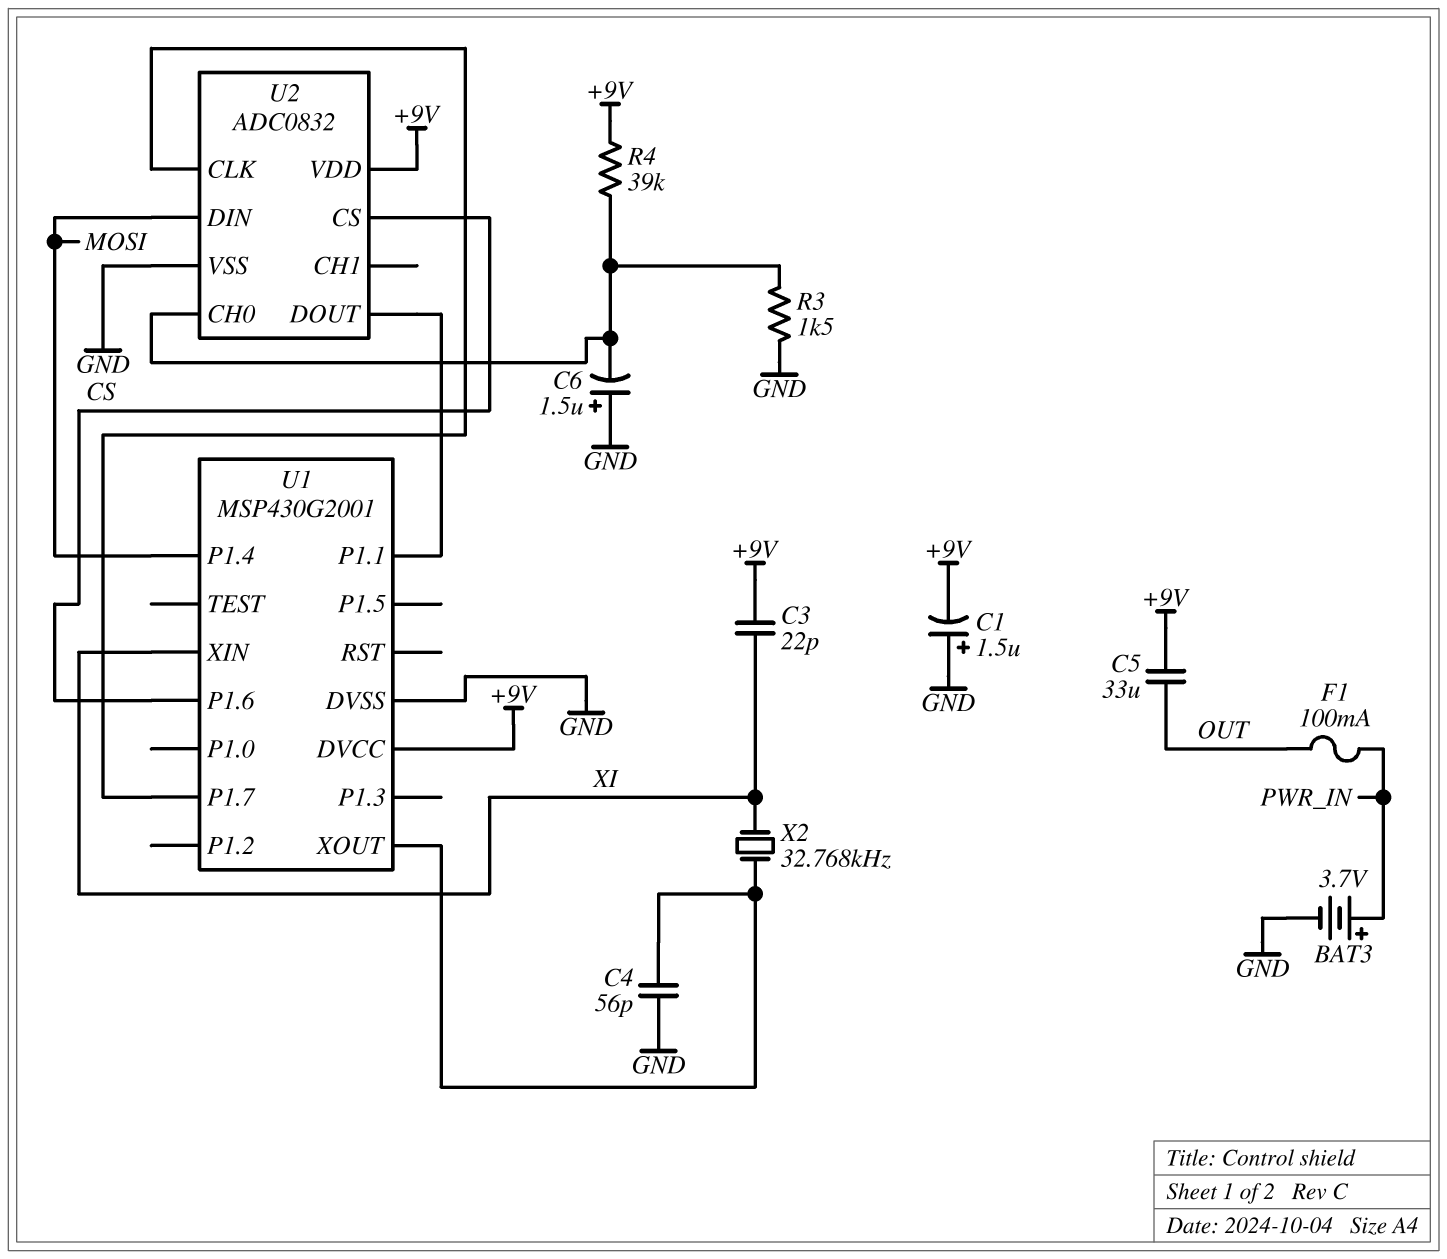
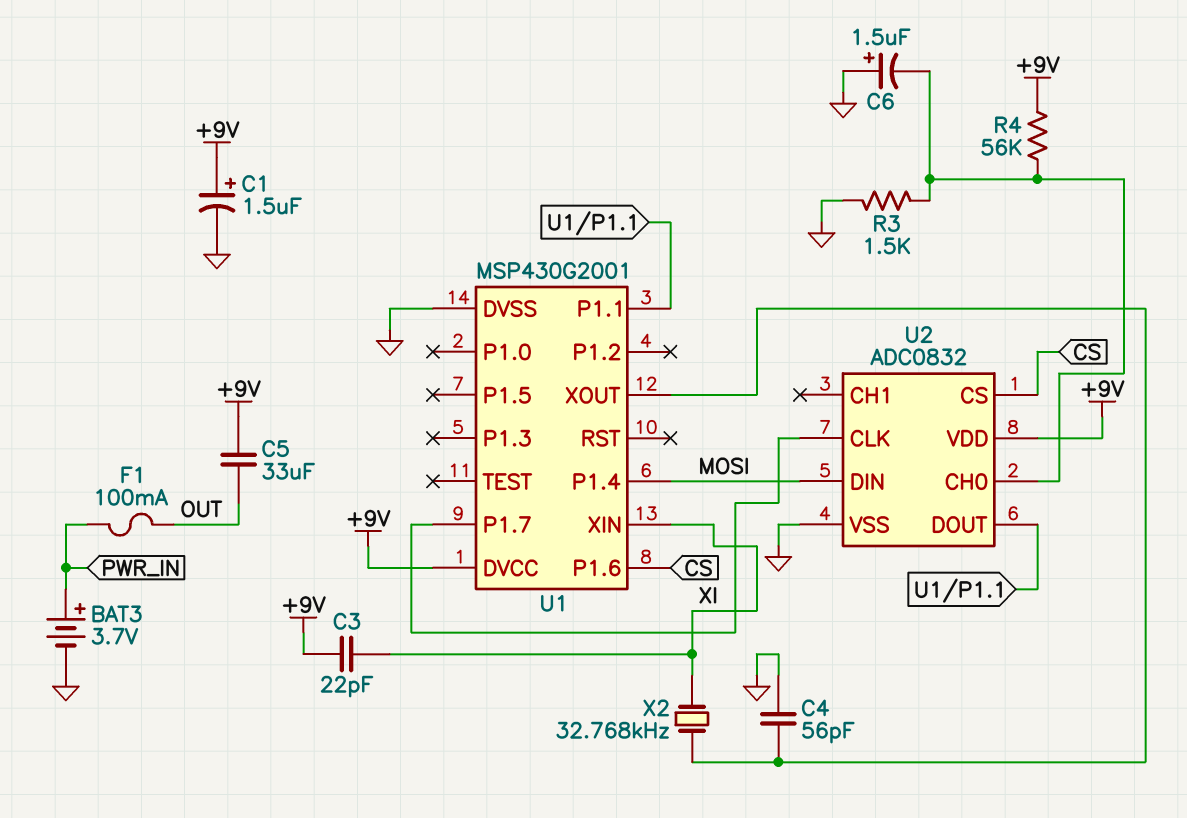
C1: 1.5uF (plus GND, minus +9V) -> 1.5uF (plus +9V, minus GND)
R4: 39k (+9V, U2/CH0) -> 56k (+9V, U2/CH0)

